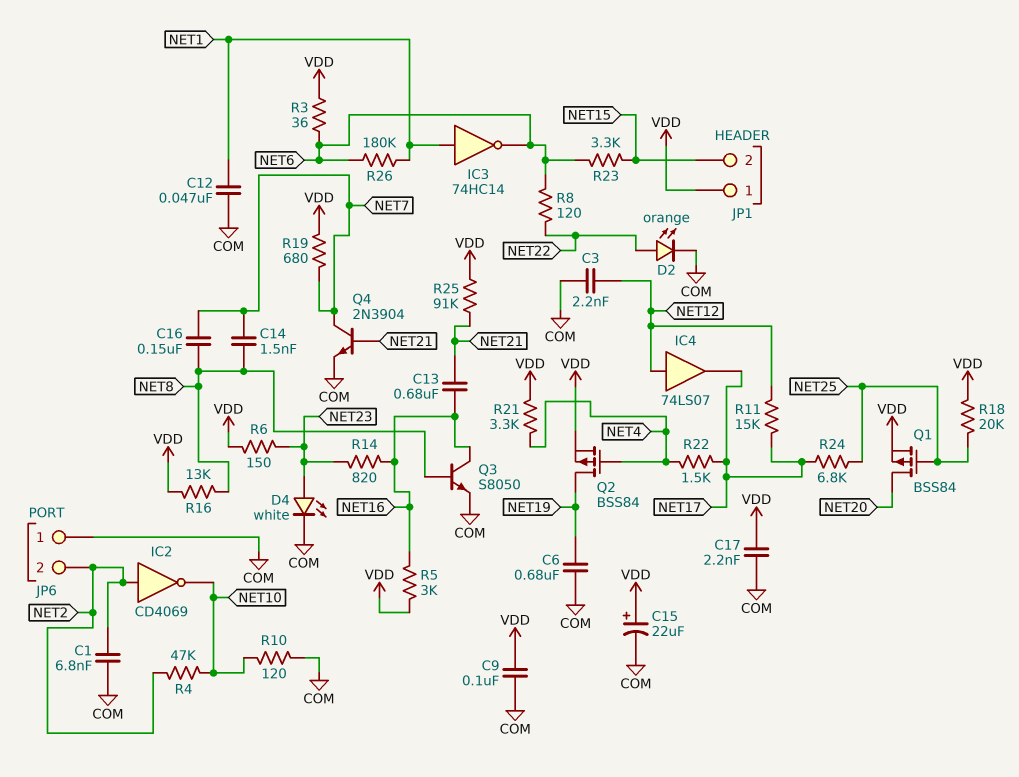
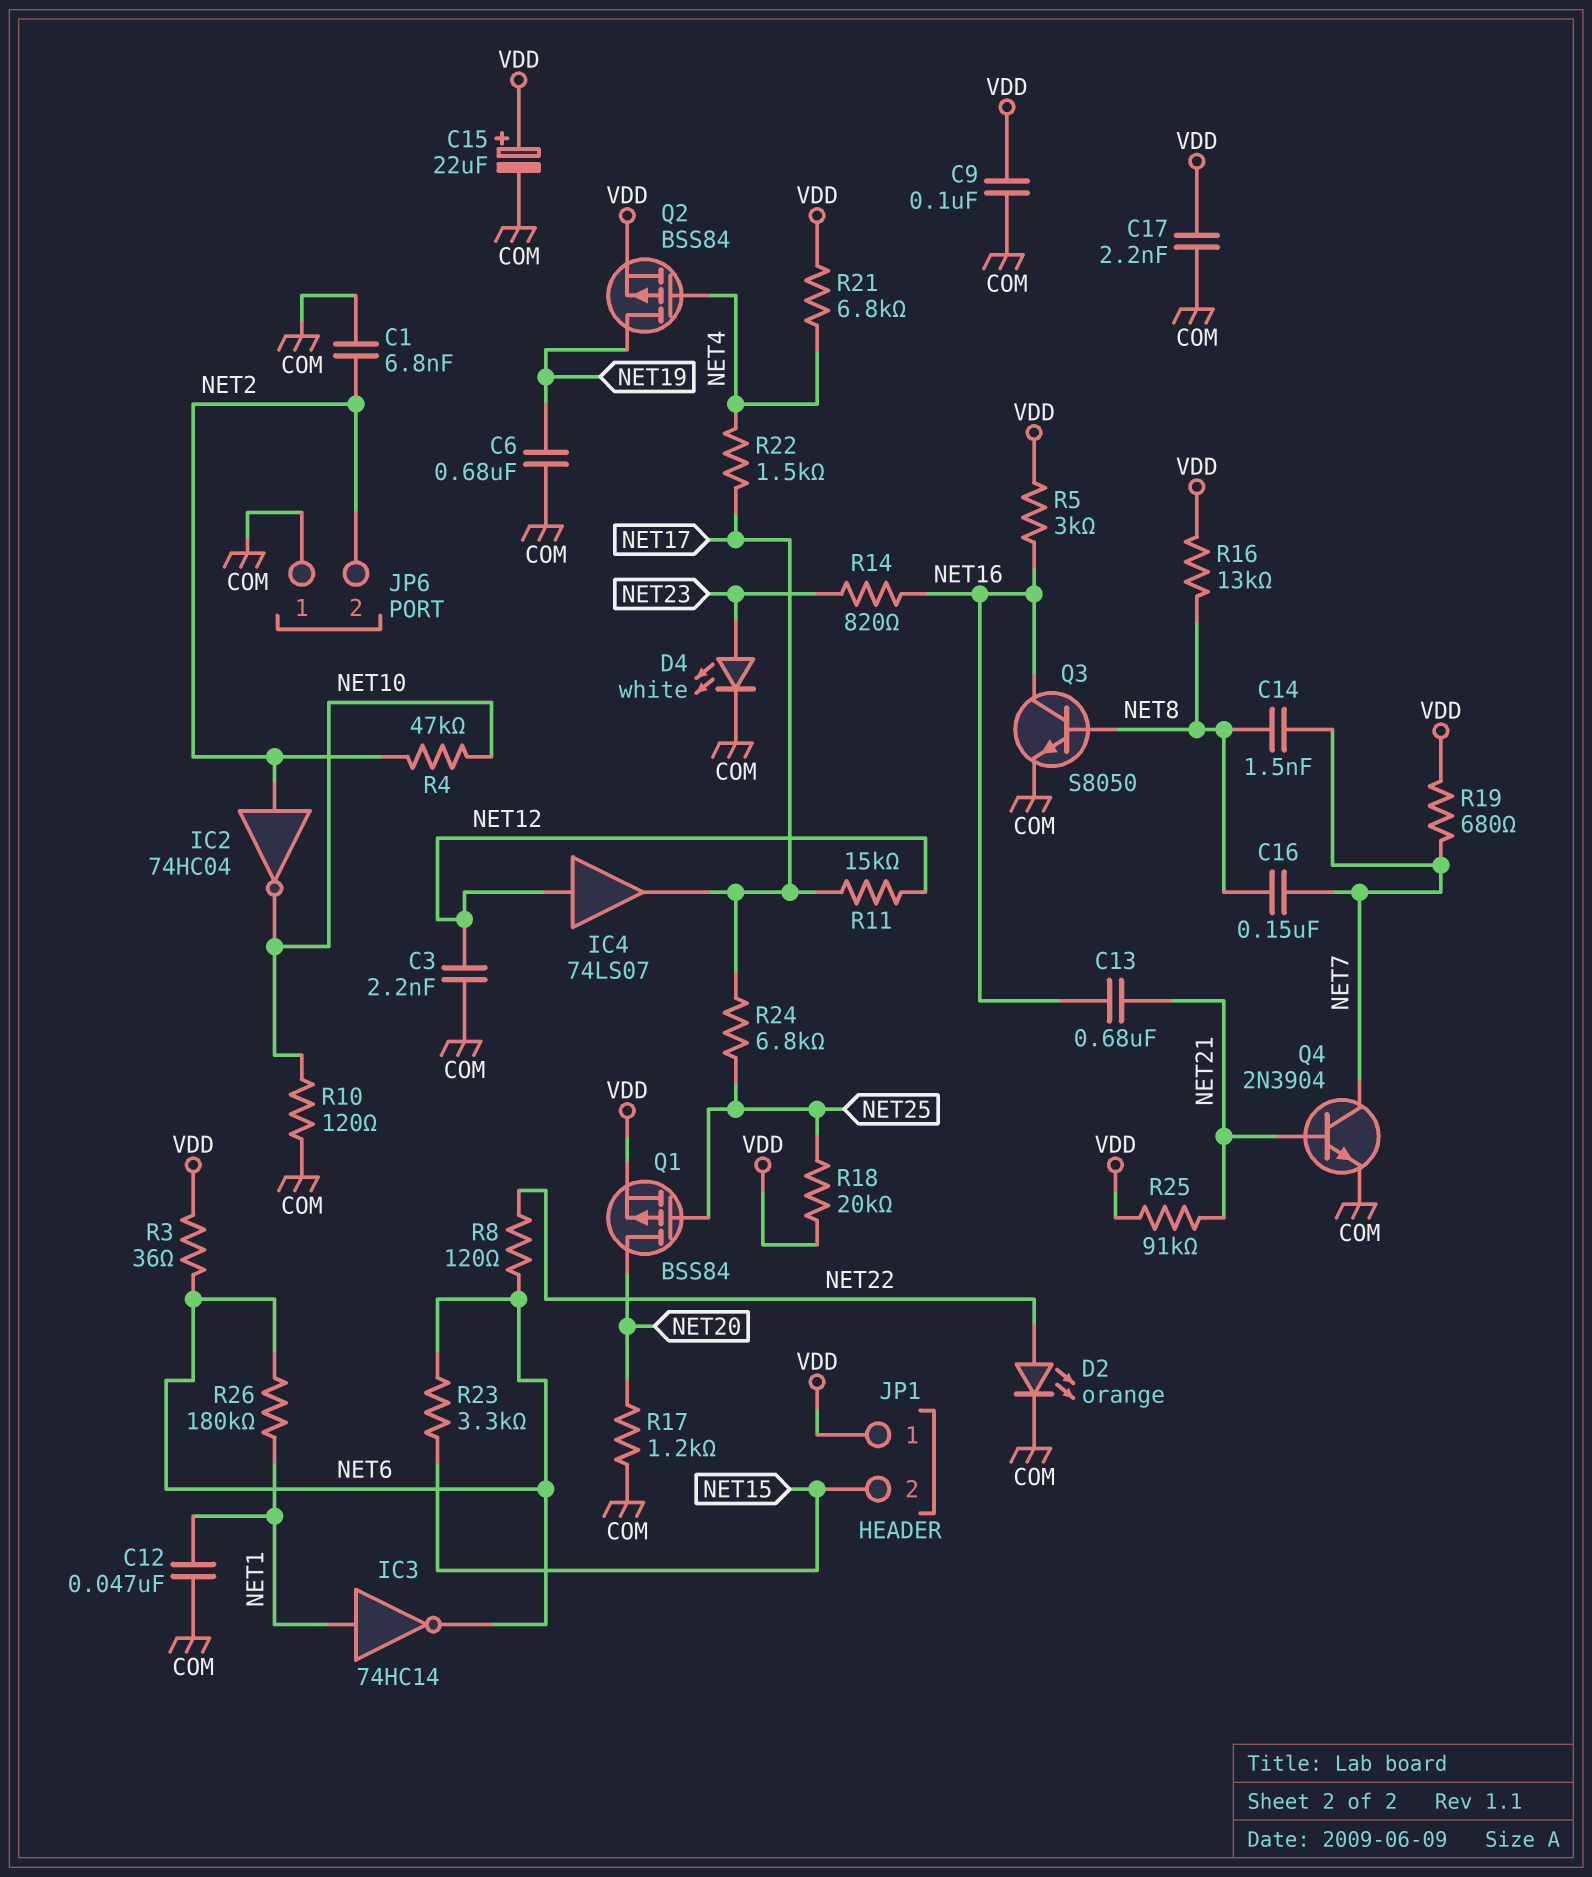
IC2: NOT CD4069 (in NET2, out NET10) -> NOT 74HC04 (in NET2, out NET10)
R6: 150 (NET23, VDD) -> none
R17: none -> 1.2k (COM, NET20)
R21: 3.3k (NET4, VDD) -> 6.8k (NET4, VDD)

